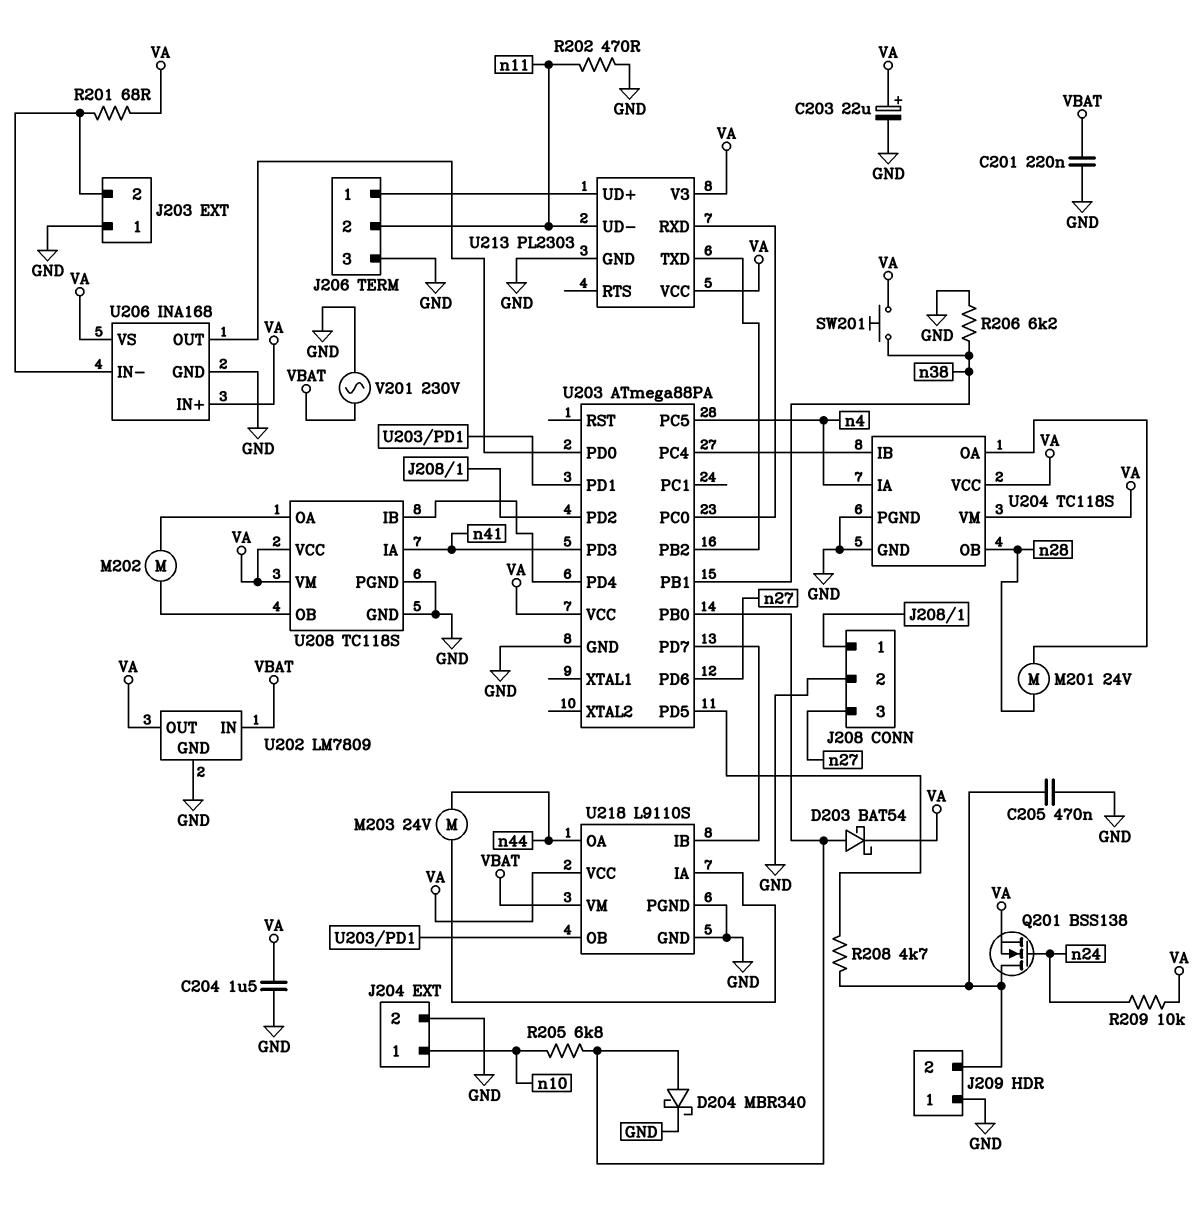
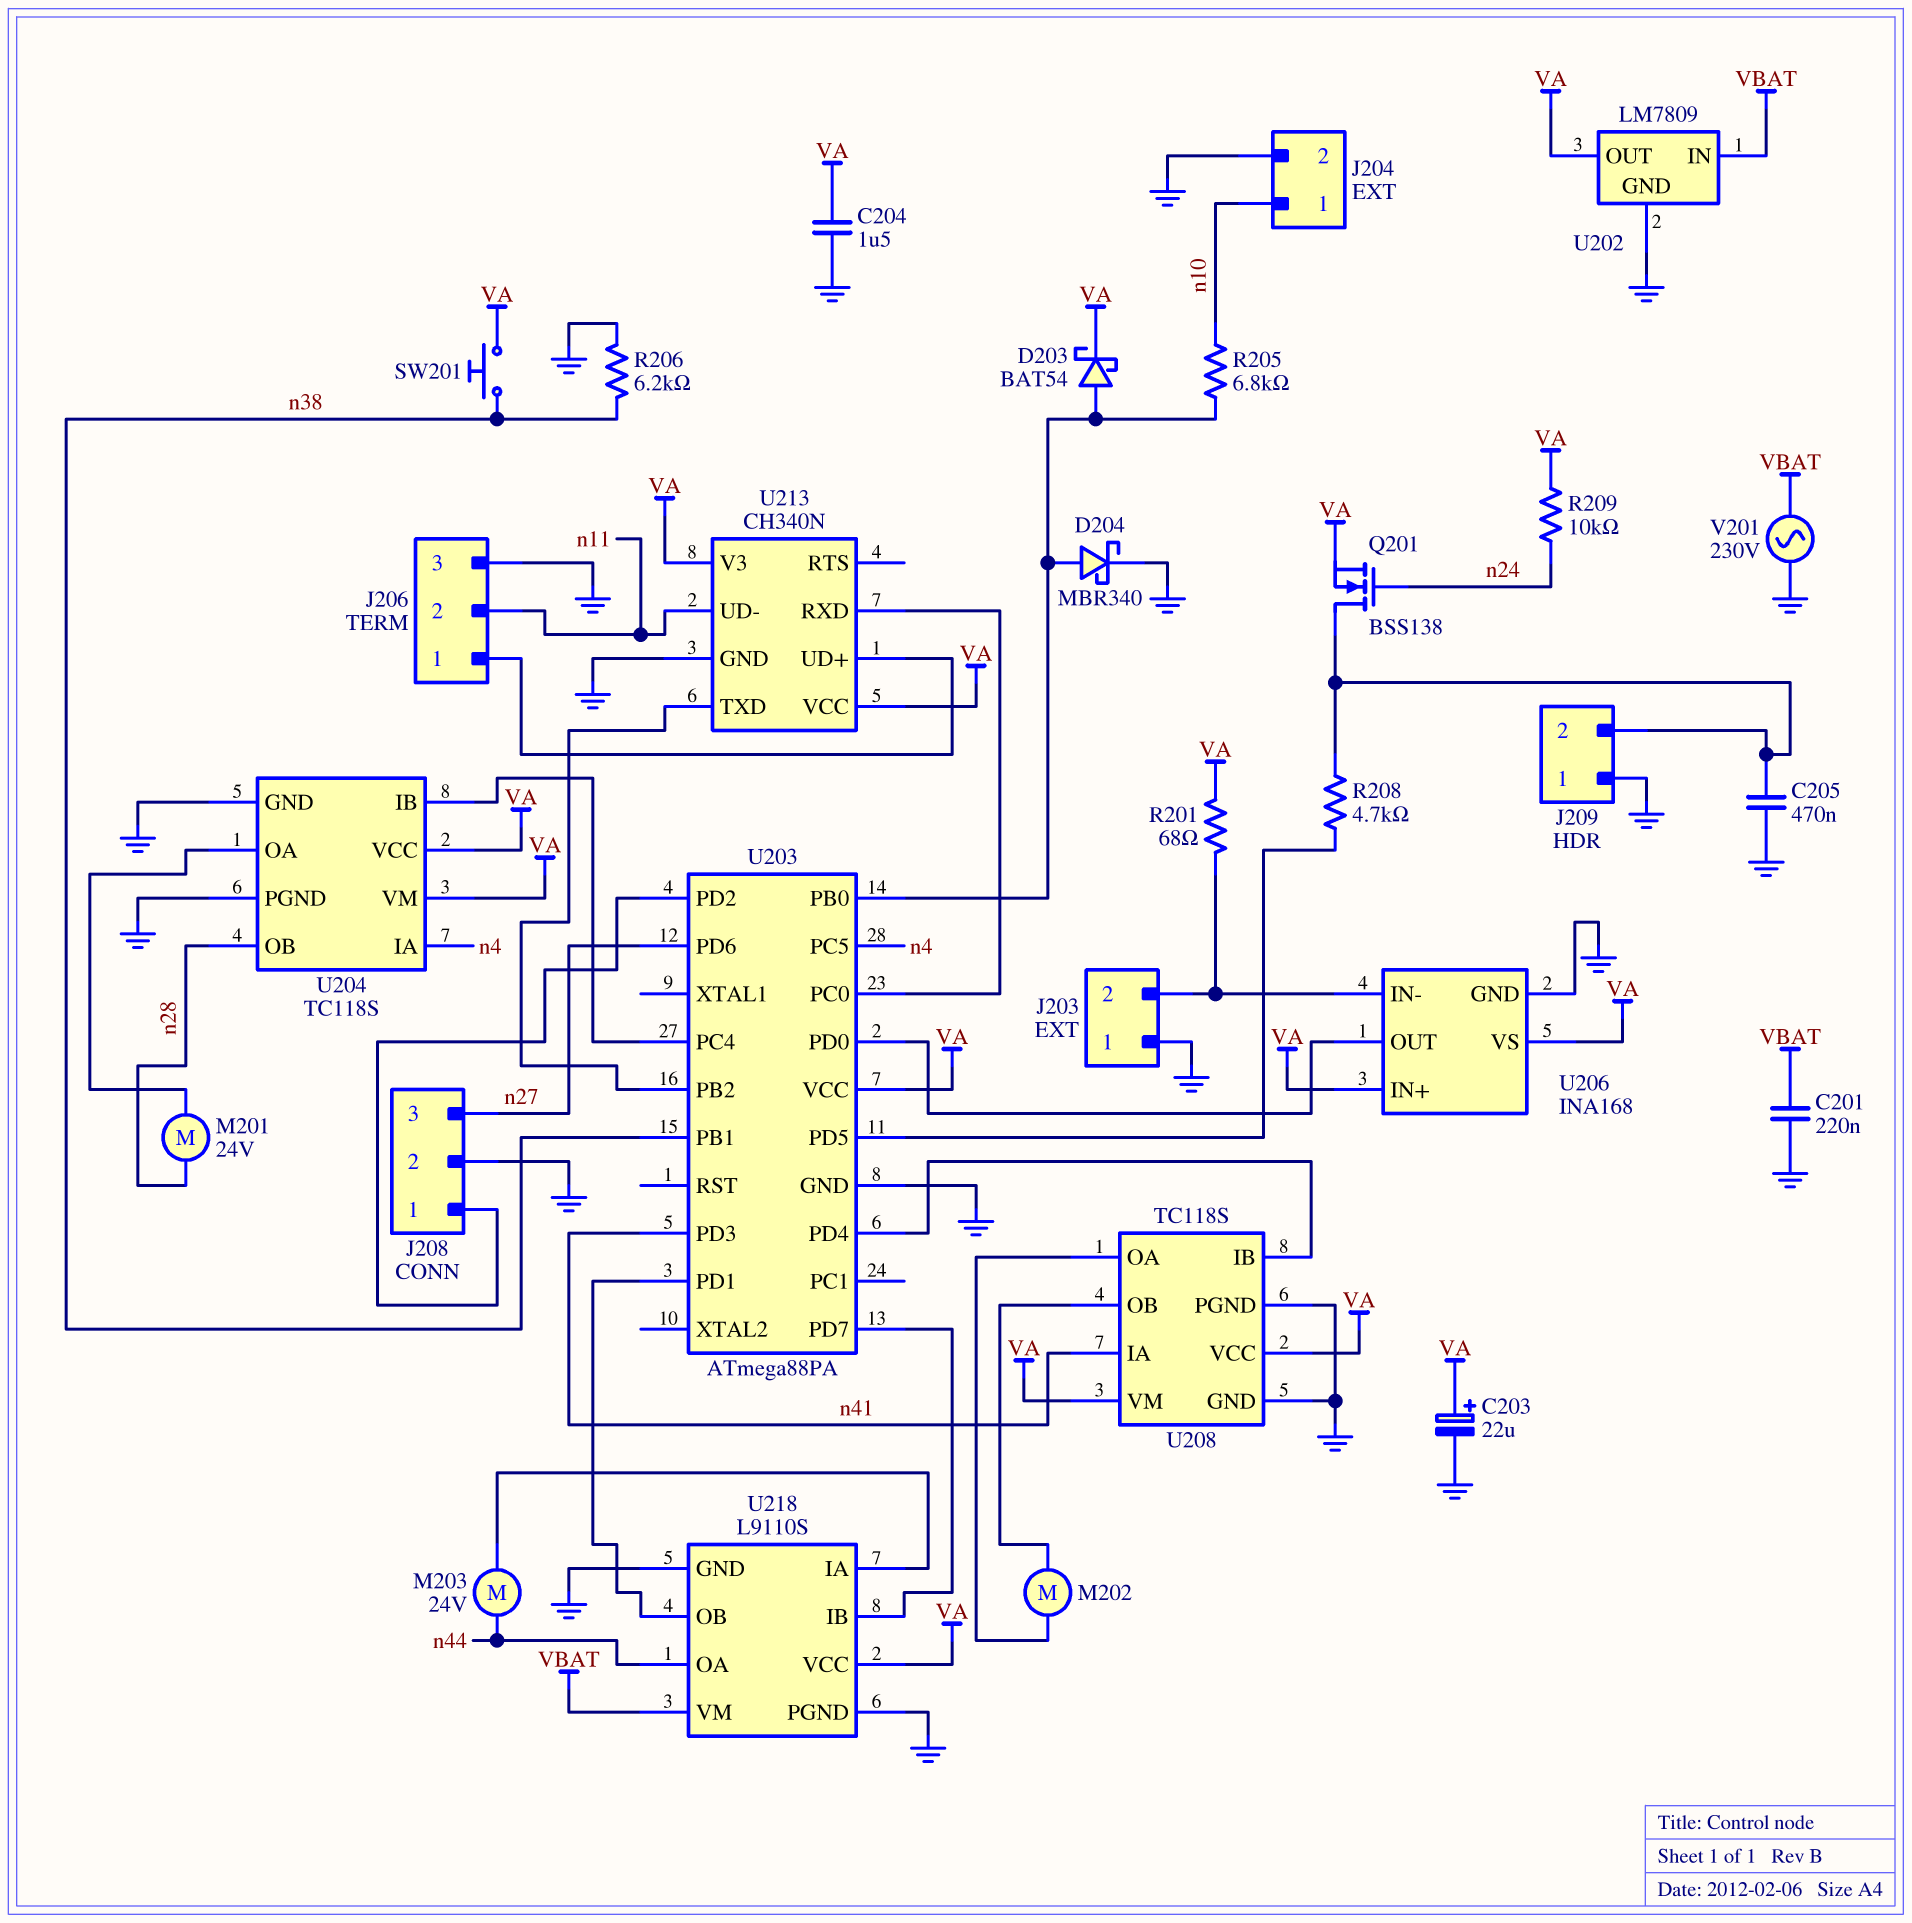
R202: 470 (GND, n11) -> none
U213: PL2303 -> CH340N

